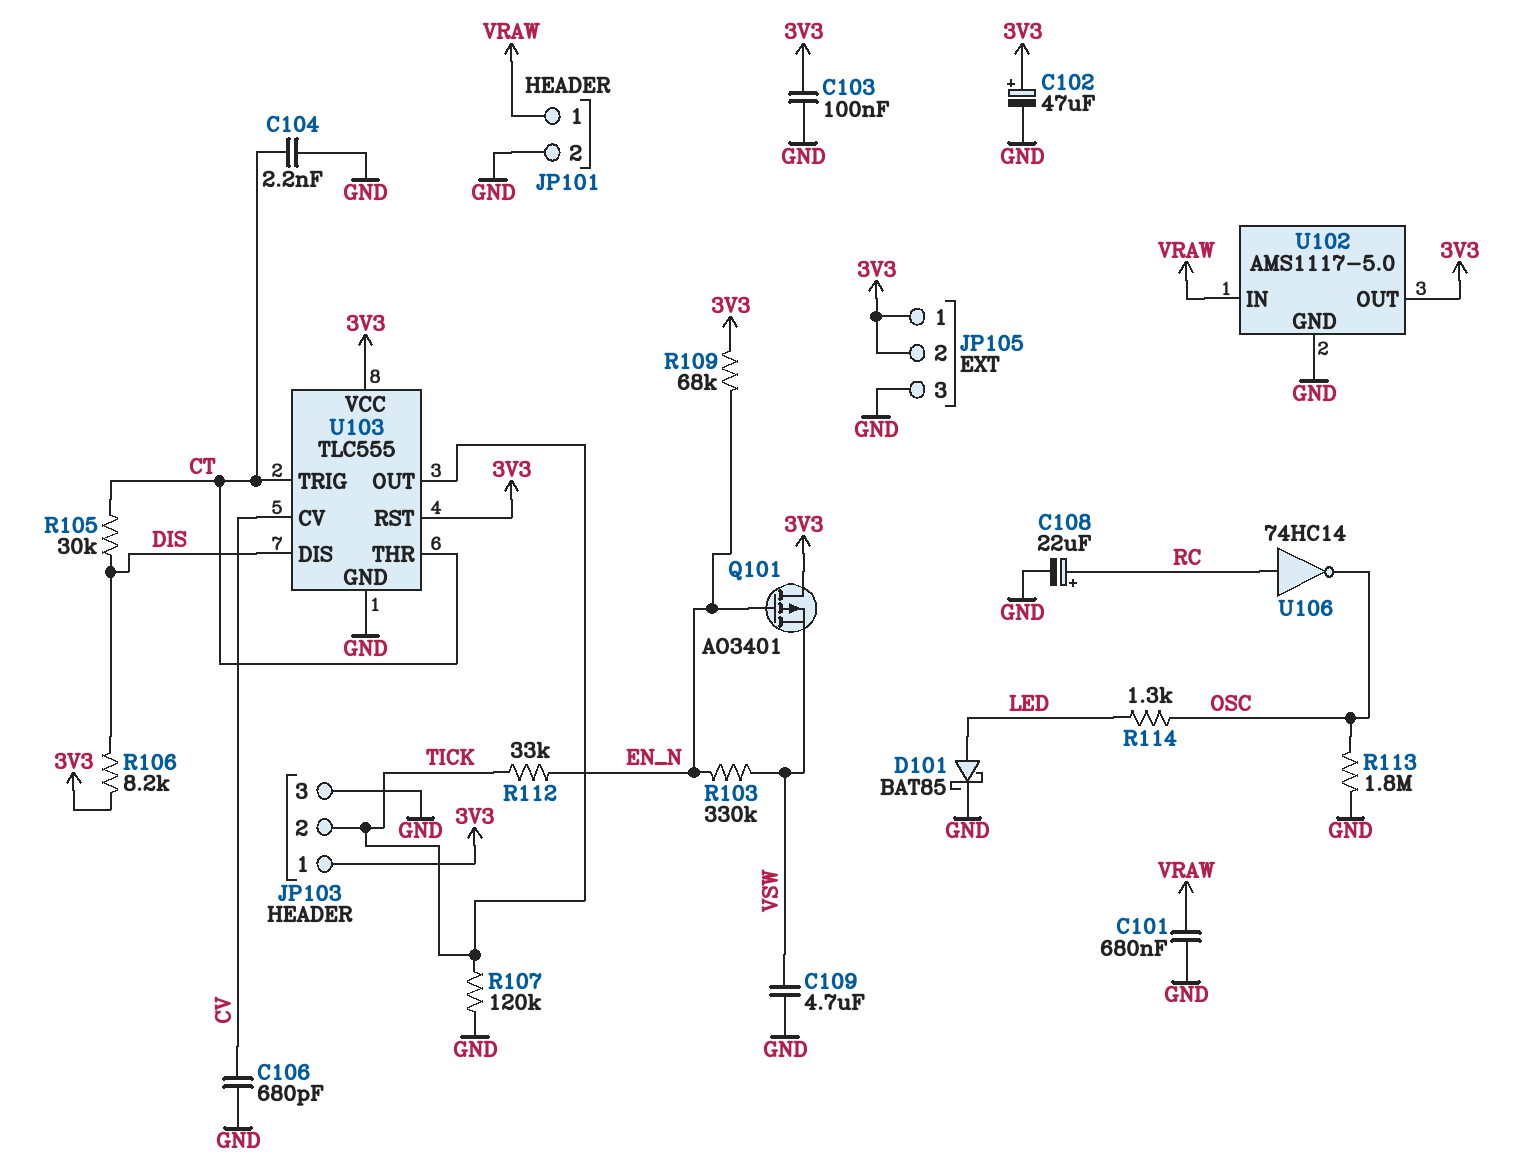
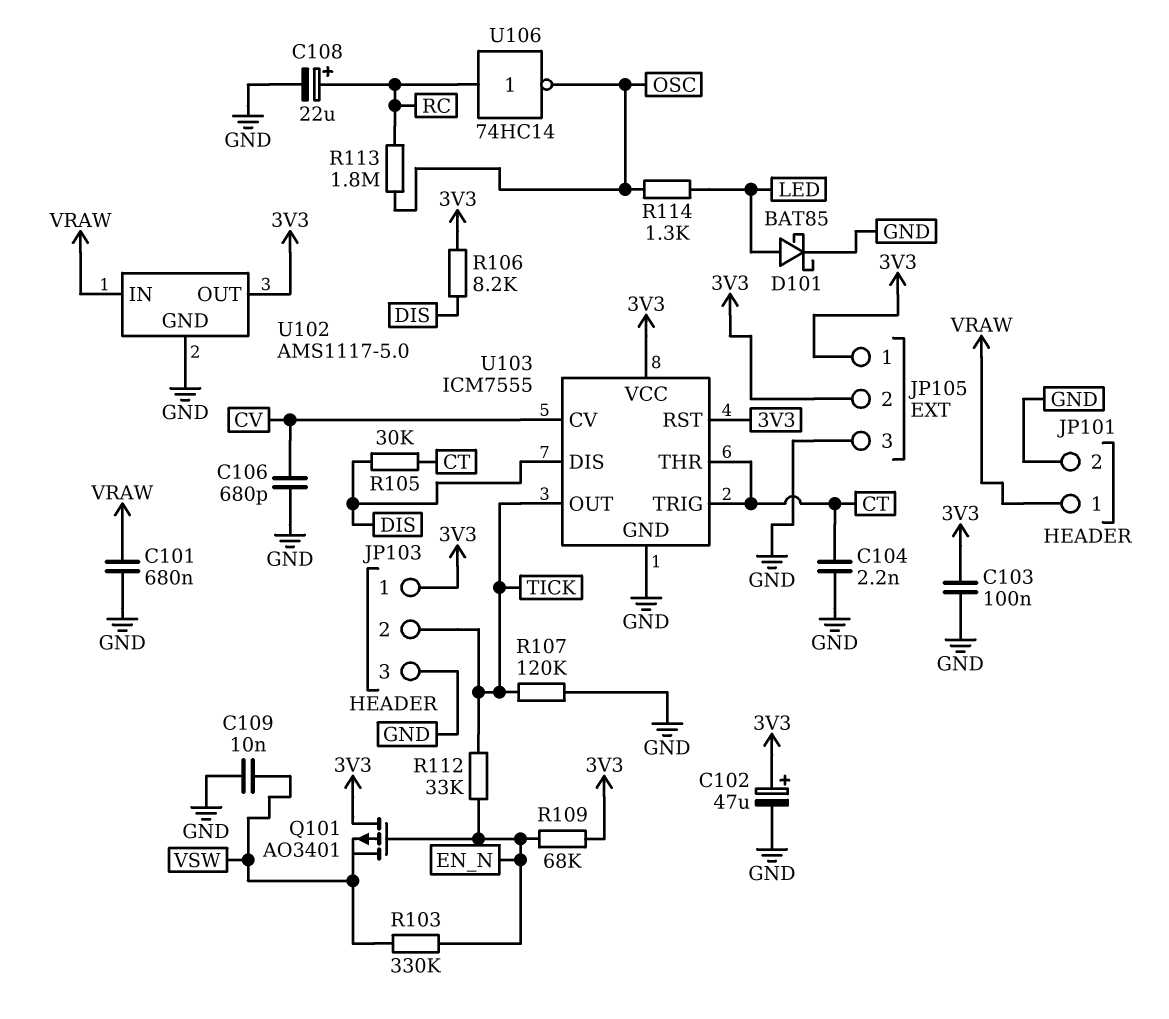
C109: 4.7uF (GND, VSW) -> 10nF (GND, VSW)
R113: 1.8M (GND, OSC) -> 1.8M (OSC, RC)
U103: TLC555 -> ICM7555

